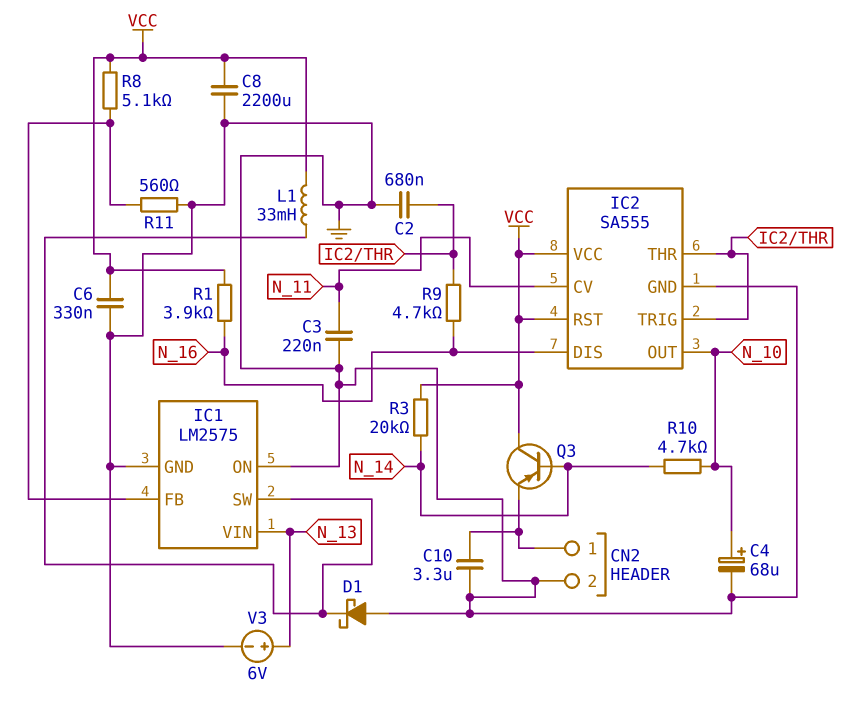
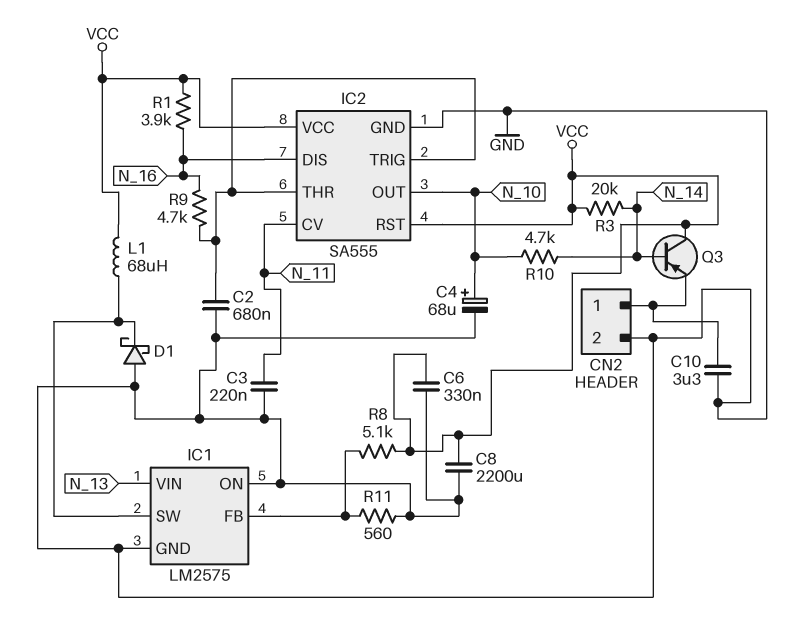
L1: 33mH (IC1/SW, VCC) -> 68uH (IC1/SW, VCC)
V3: 6V (plus N_13, minus GND) -> none

